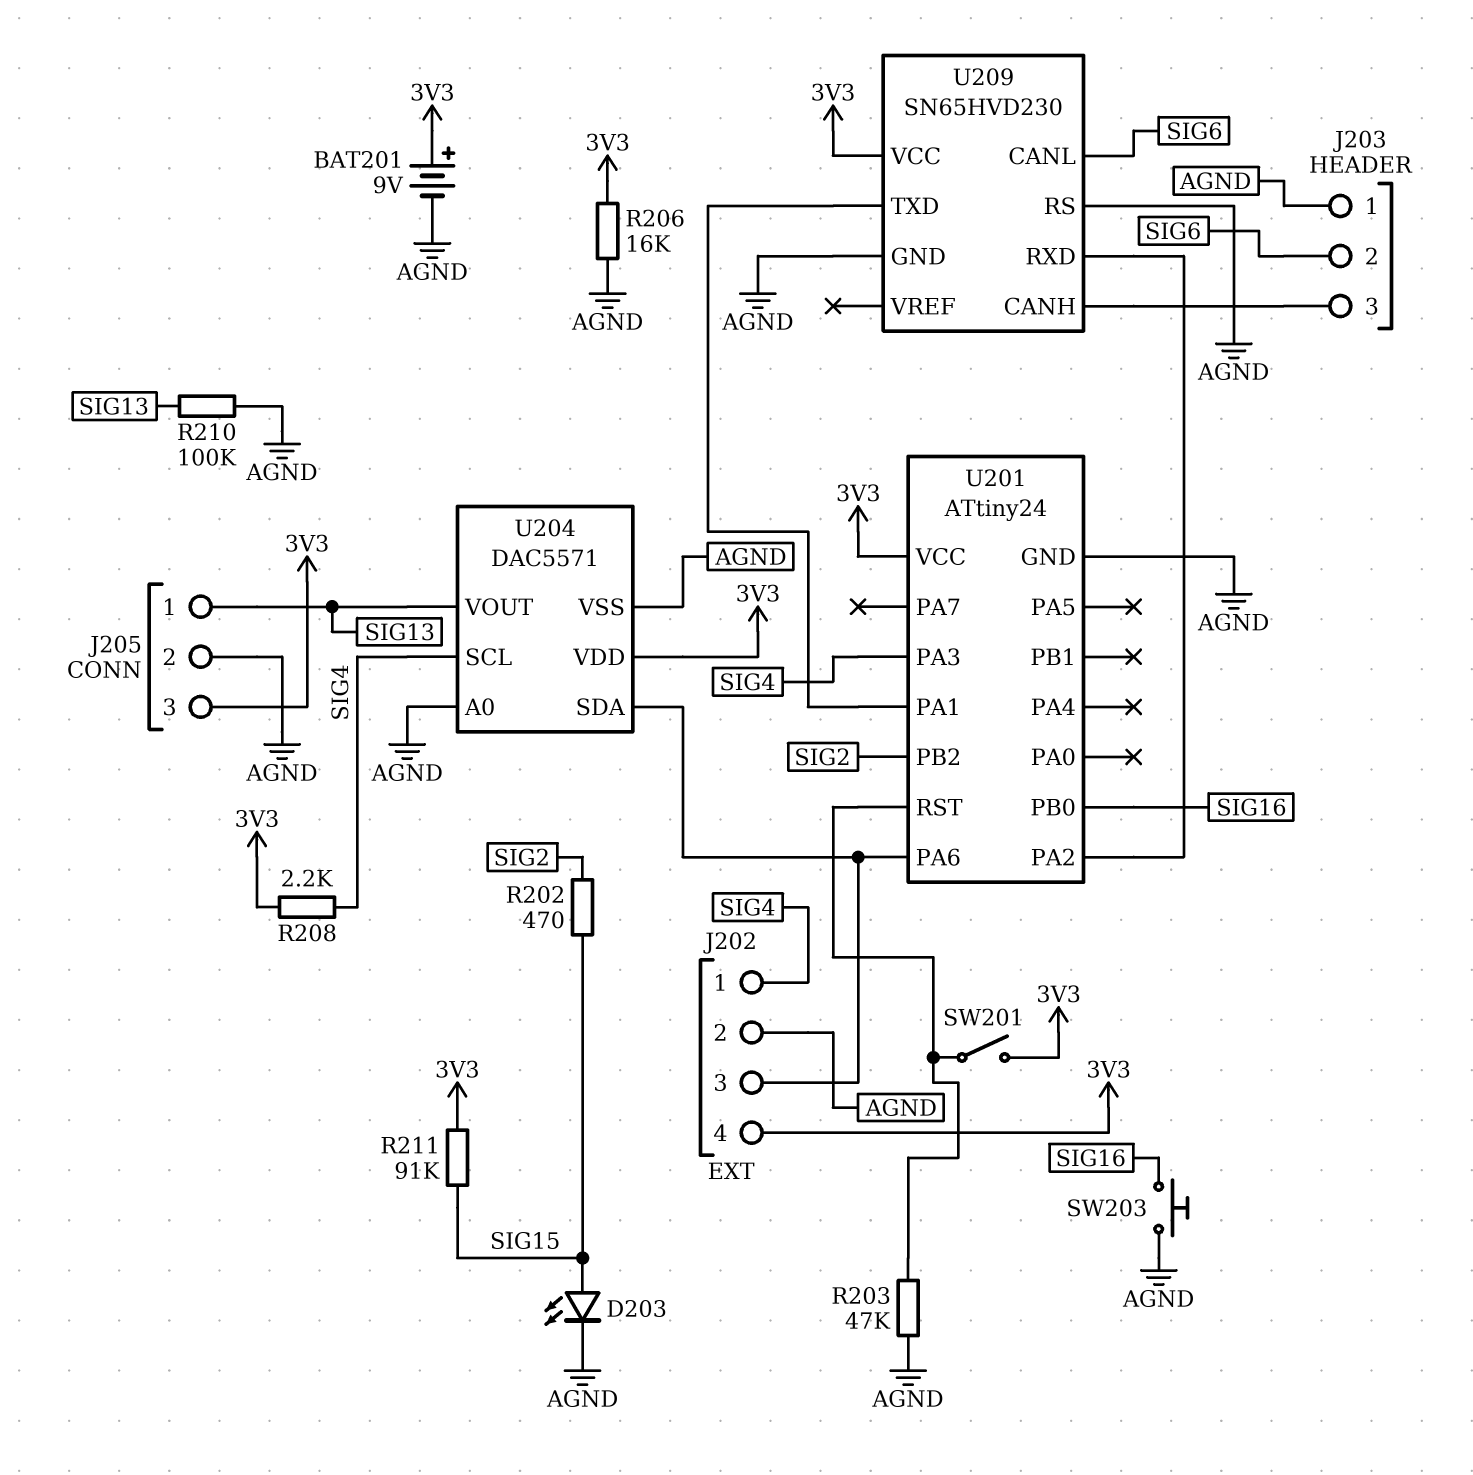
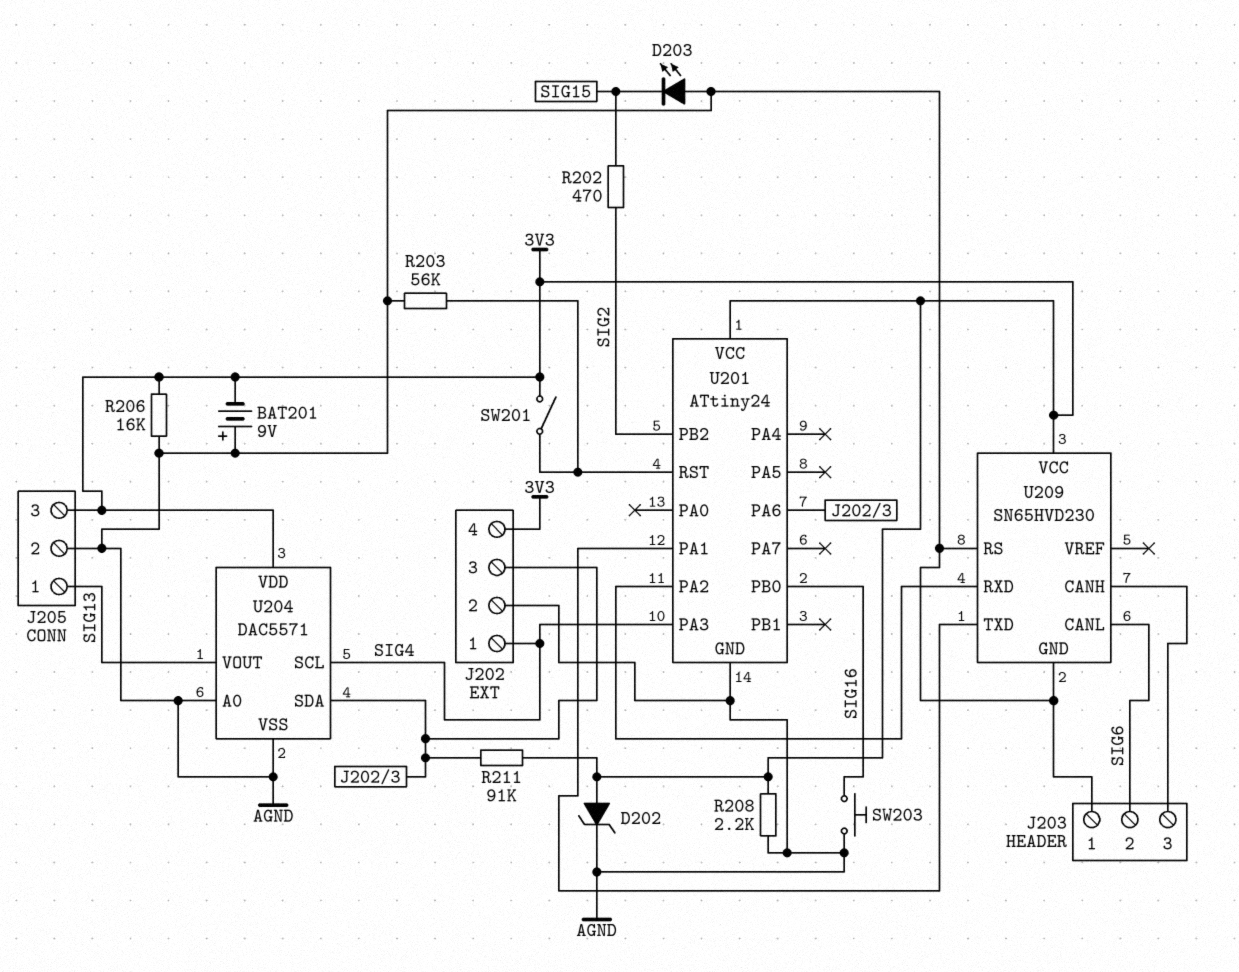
BAT201: 9V (plus 3V3, minus AGND) -> 9V (plus AGND, minus 3V3)
D202: none -> zener (A 3V3, K AGND)
D203: LED (A SIG15, K AGND) -> LED (A AGND, K SIG15)
R203: 47k (AGND, U201/RST) -> 56k (AGND, U201/RST)
R208: 2.2k (3V3, SIG4) -> 2.2k (3V3, AGND)
R210: 100k (AGND, SIG13) -> none
R211: 91k (3V3, SIG15) -> 91k (3V3, J202/3)

